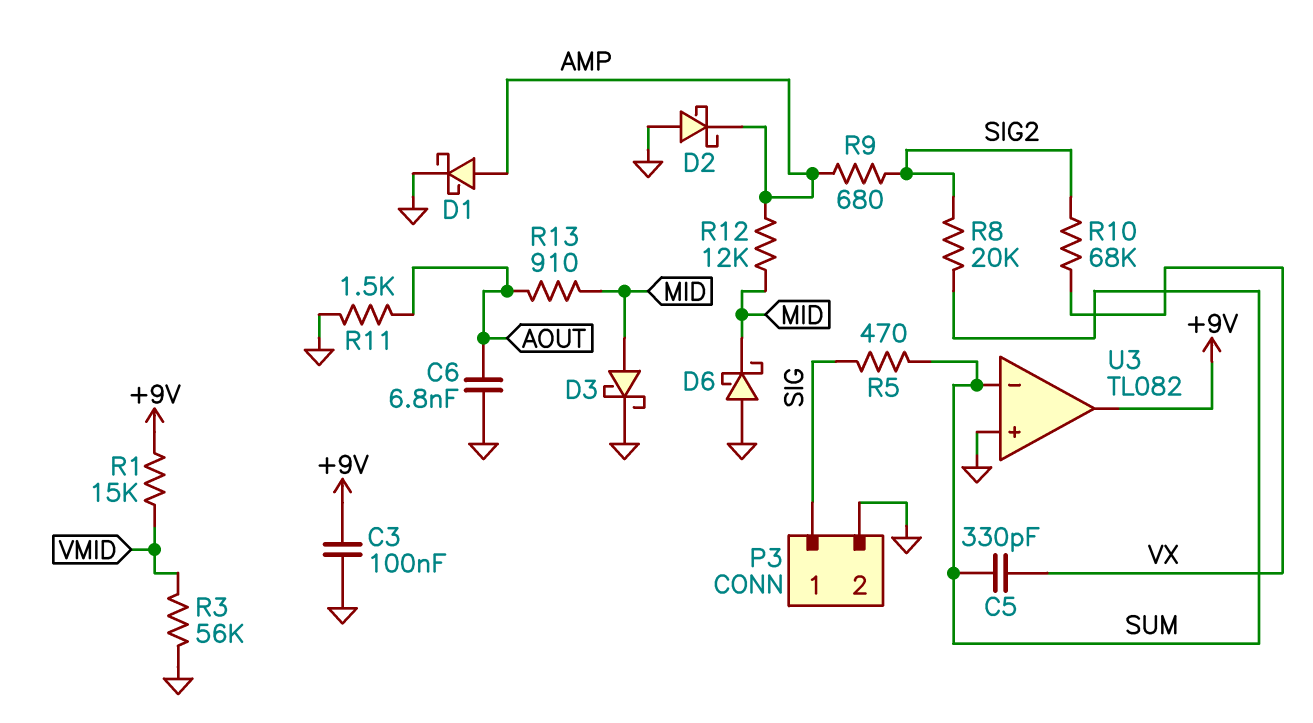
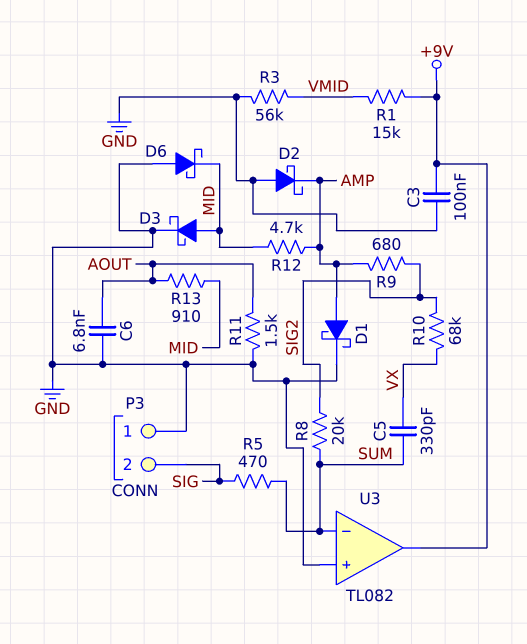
P3 pin 1: SIG -> GND
P3 pin 2: GND -> SIG
R12: 12k (AMP, MID) -> 4.7k (AMP, MID)

